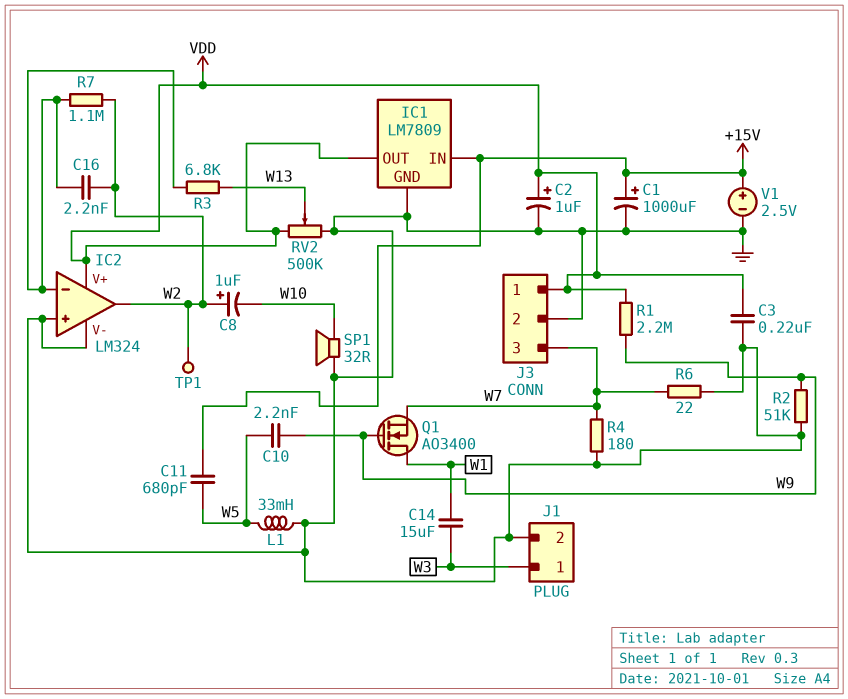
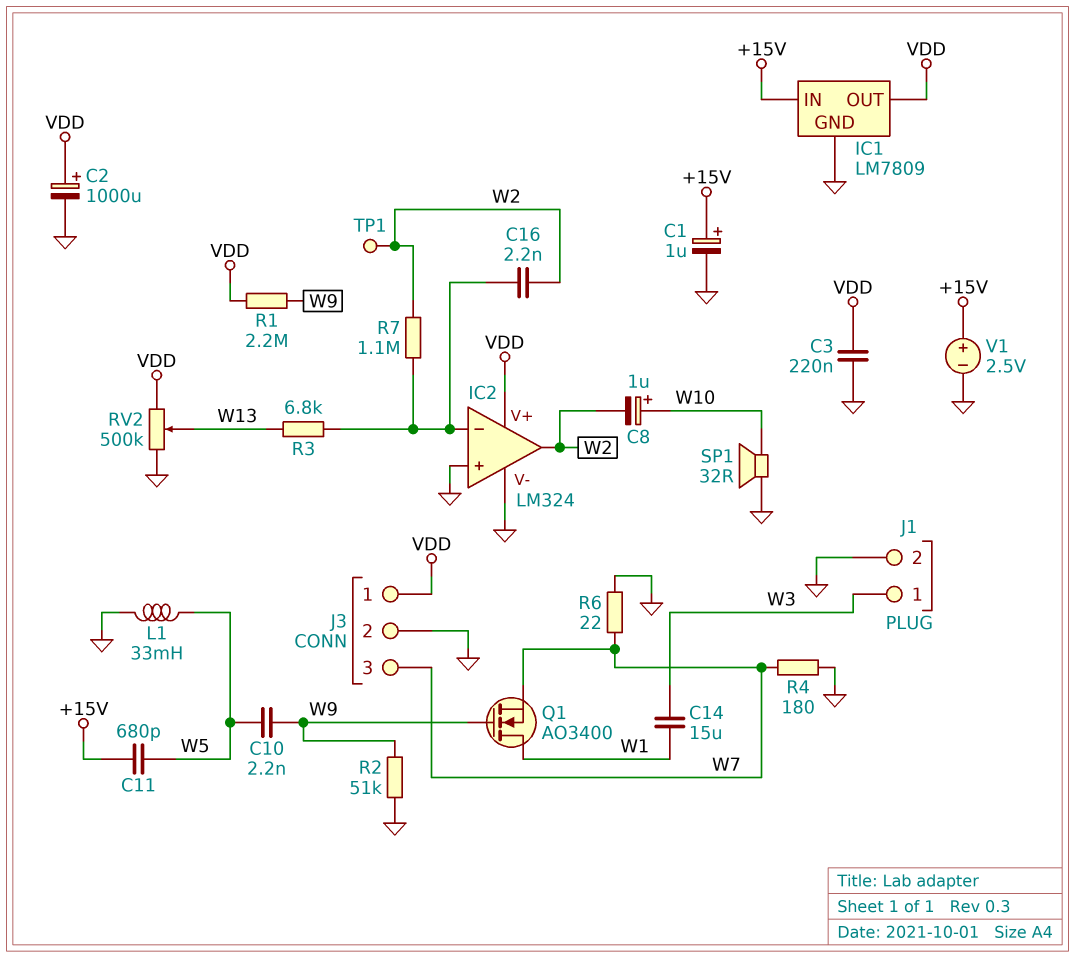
C1: 1000uF (plus +15V, minus GND) -> 1uF (plus +15V, minus GND)
C2: 1uF (plus VDD, minus GND) -> 1000uF (plus VDD, minus GND)
C8: 1uF (plus W2, minus W10) -> 1uF (plus W10, minus W2)

